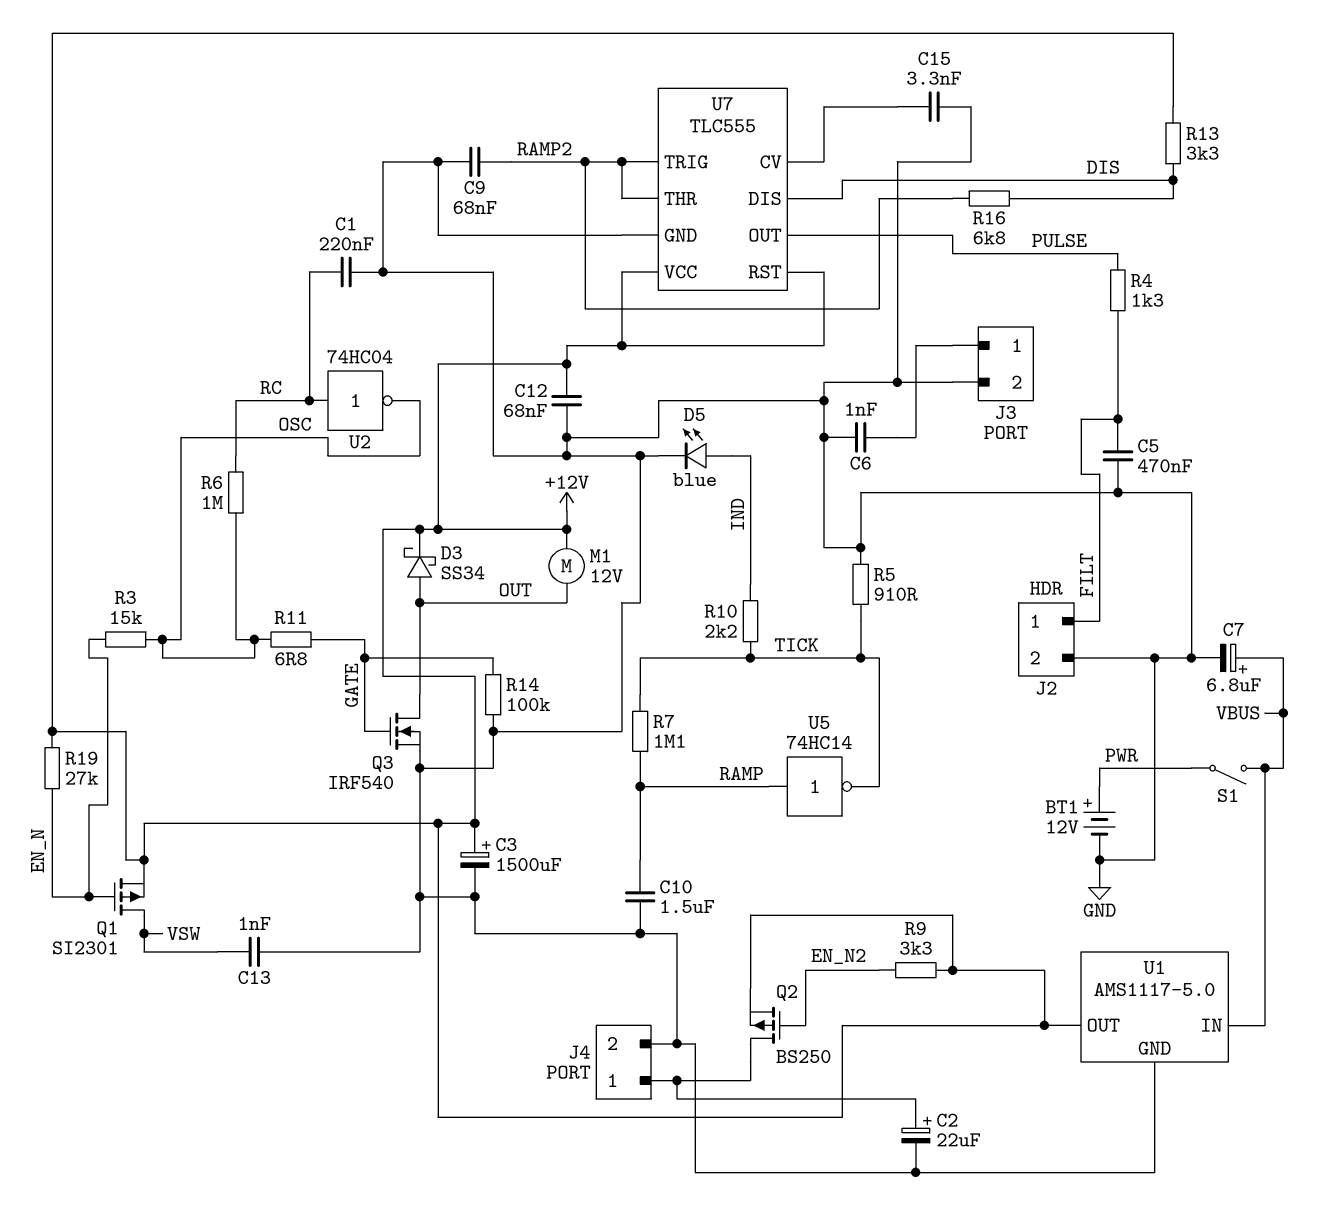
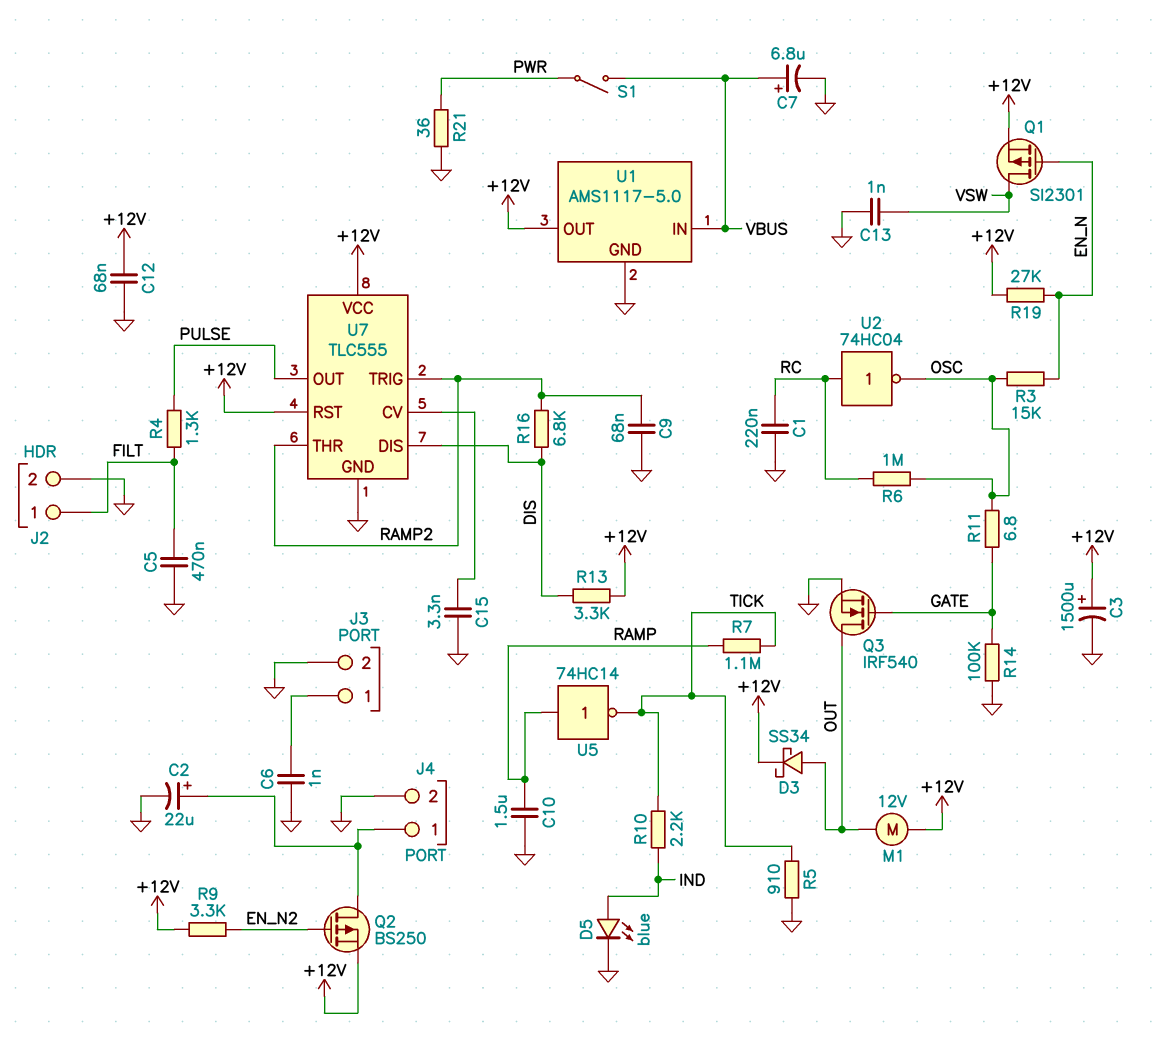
BT1: 12V (plus PWR, minus GND) -> none
R21: none -> 36 (GND, PWR)

